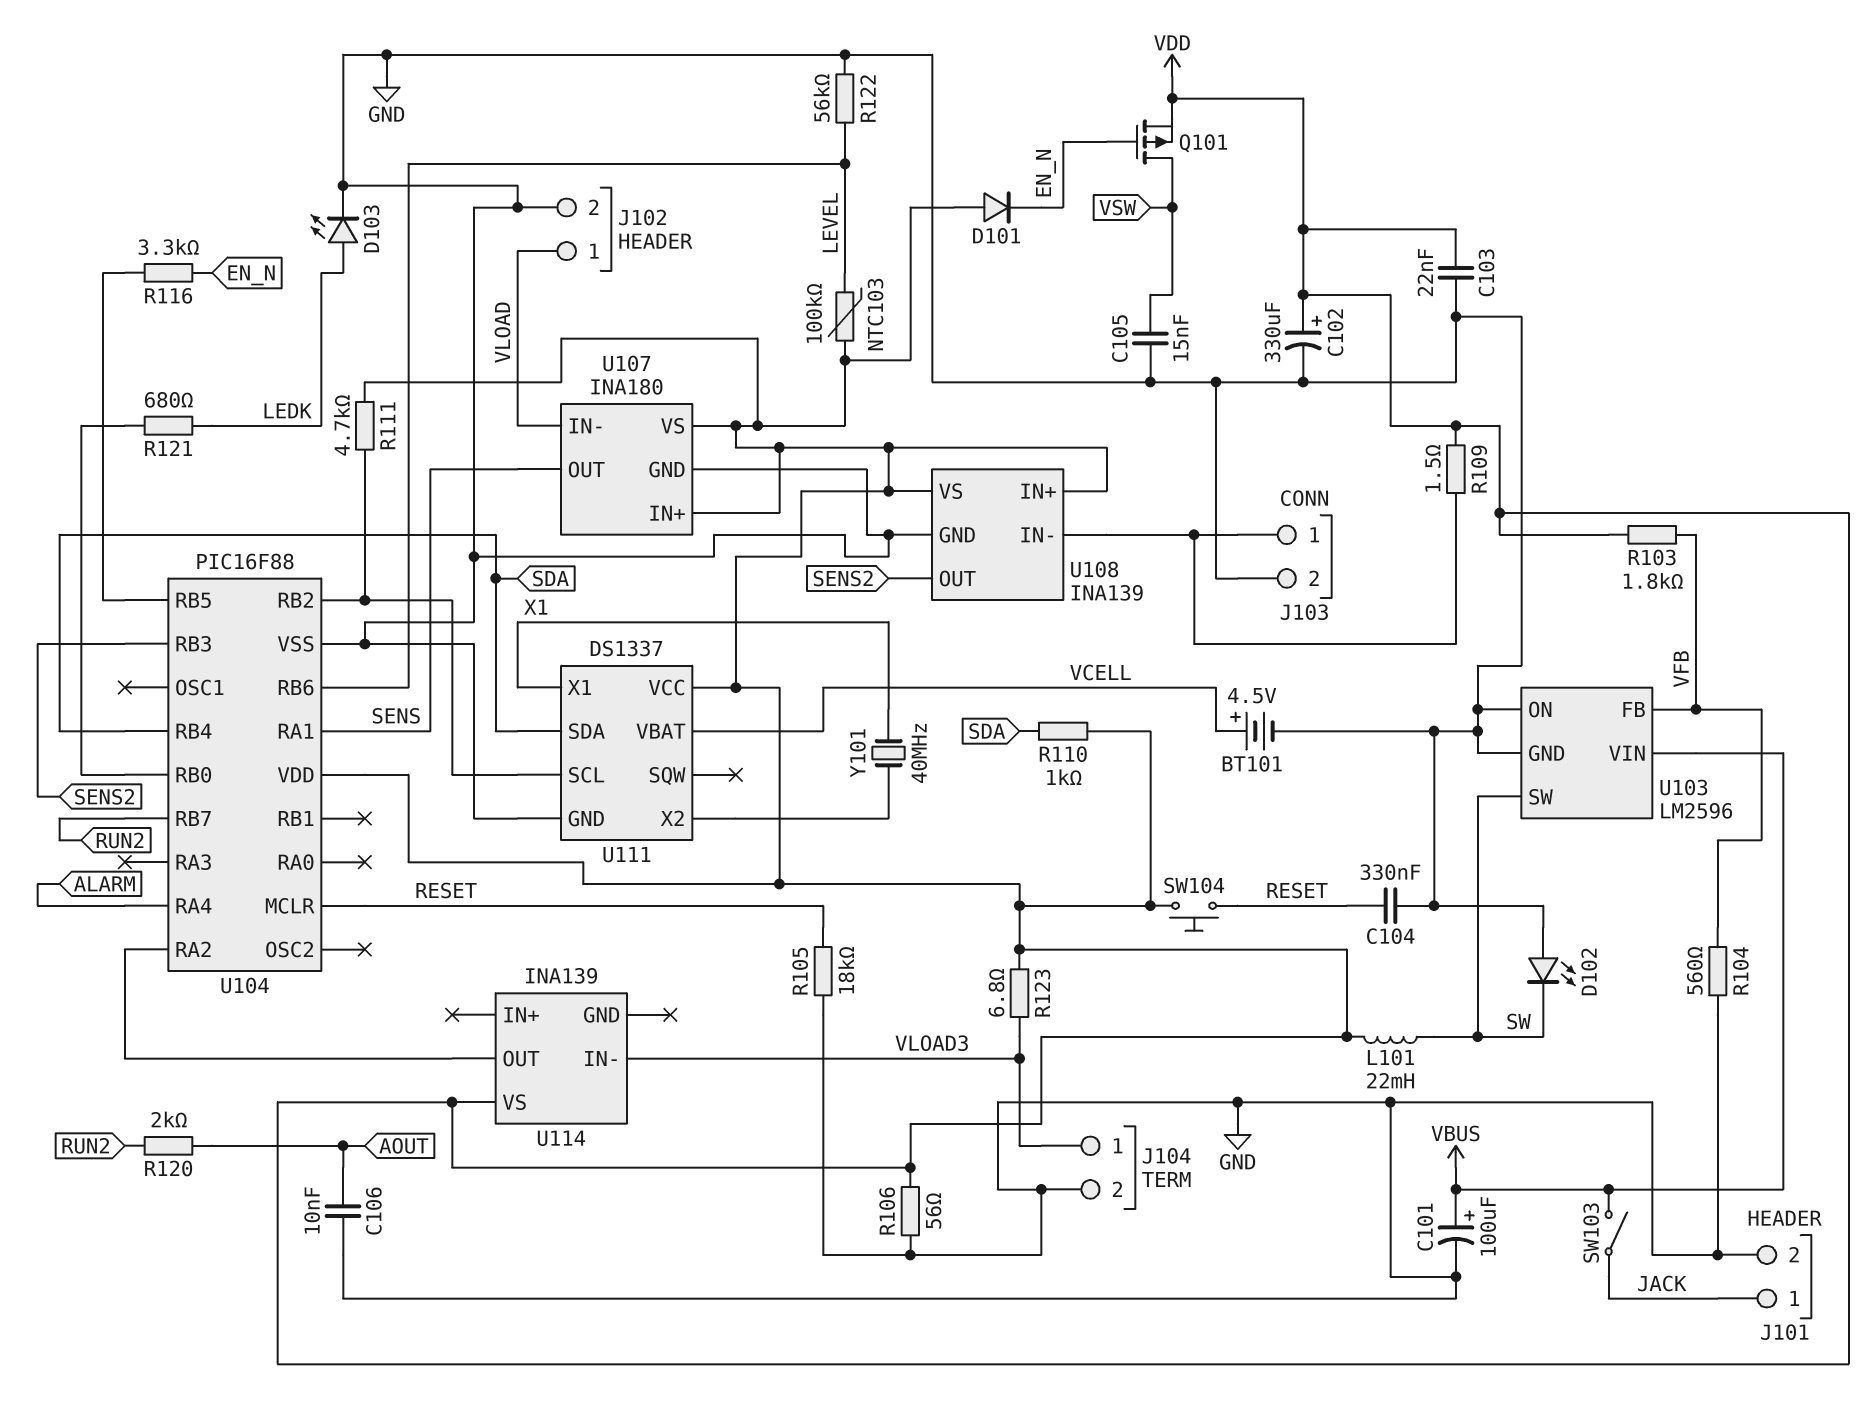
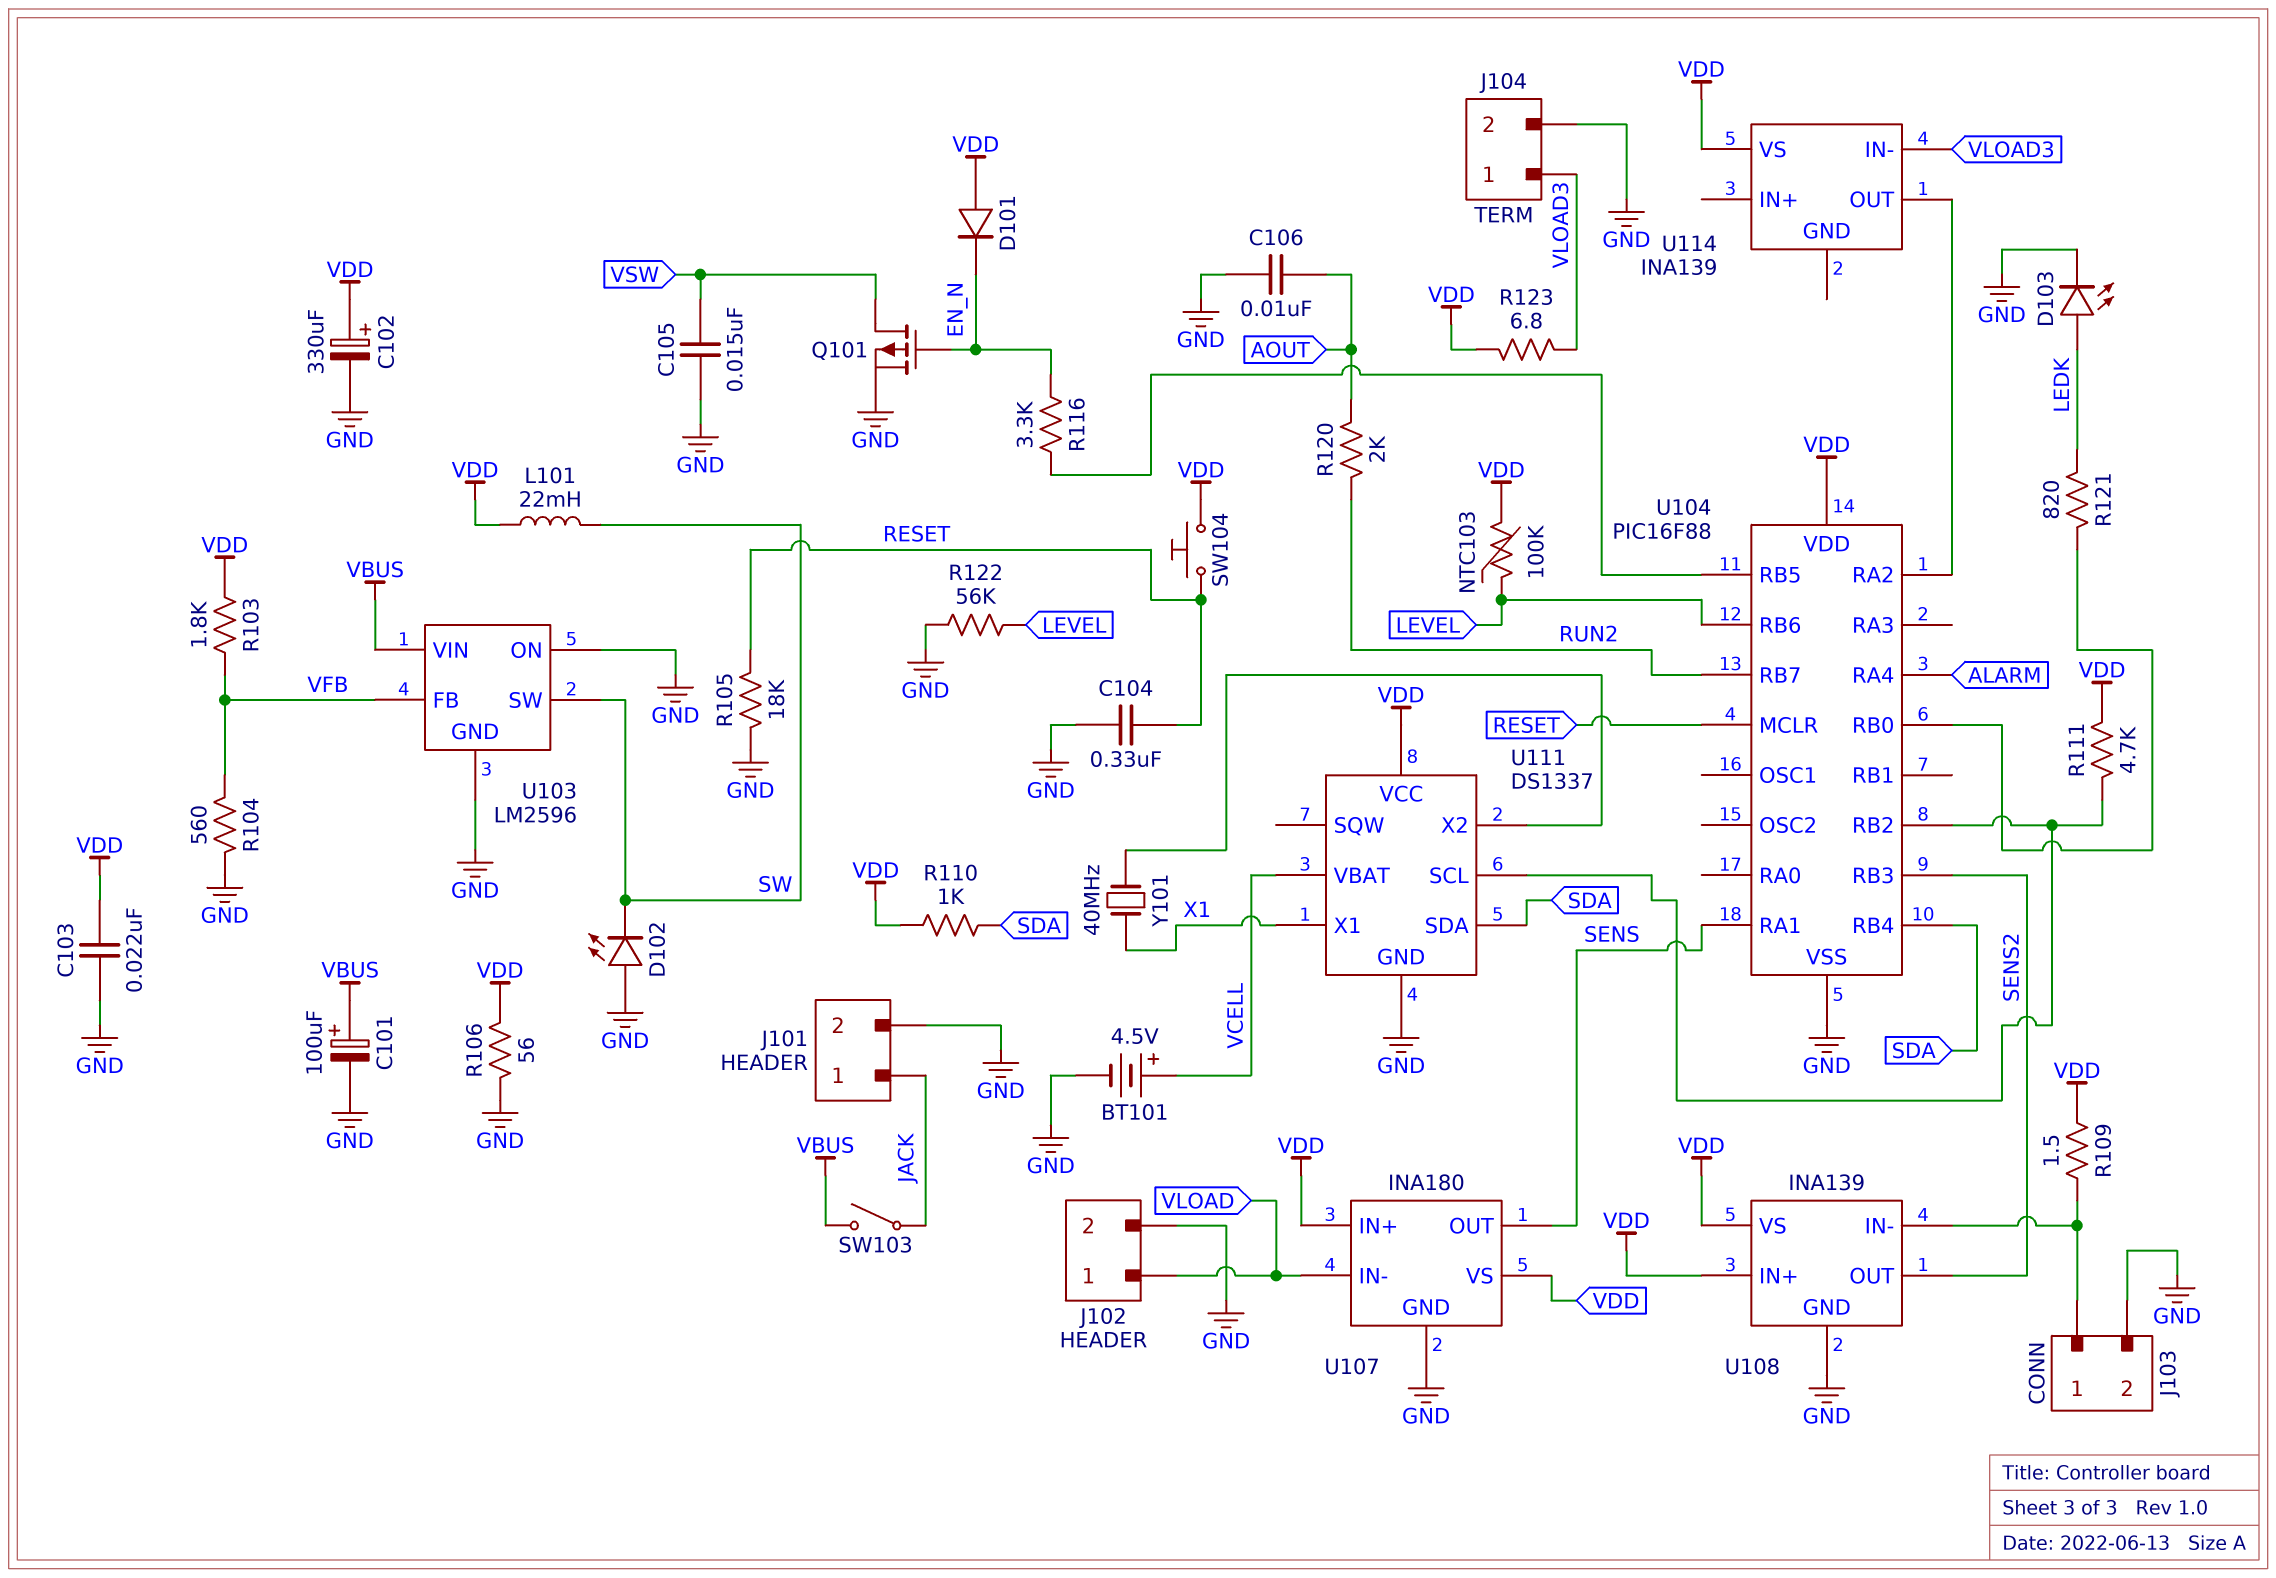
Q101: PMOS (G EN_N, D VSW, S VDD) -> PMOS (G EN_N, D VSW, S GND)
R121: 680 (LEDK, U104/RB0) -> 820 (LEDK, U104/RB0)

